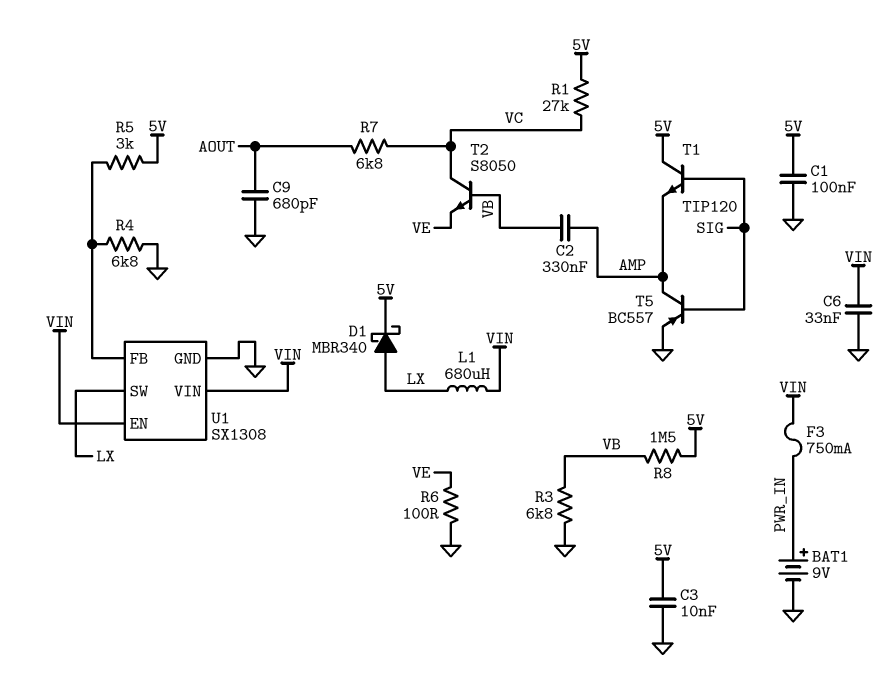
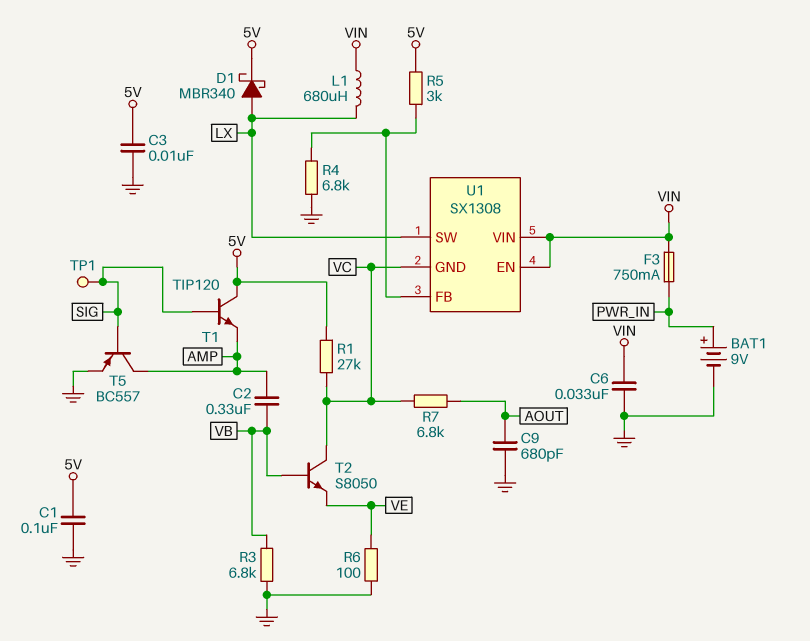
R8: 1.5M (5V, VB) -> none
TP1: none -> test point (SIG)
U1 pin GND: GND -> VC

